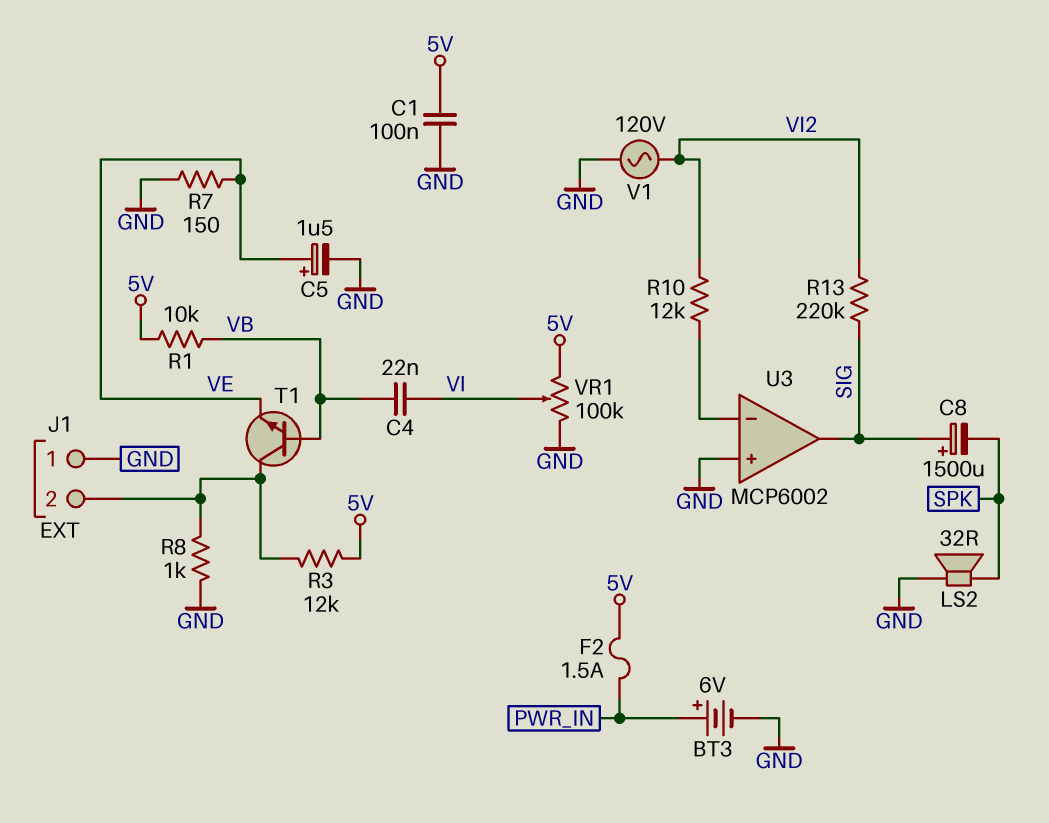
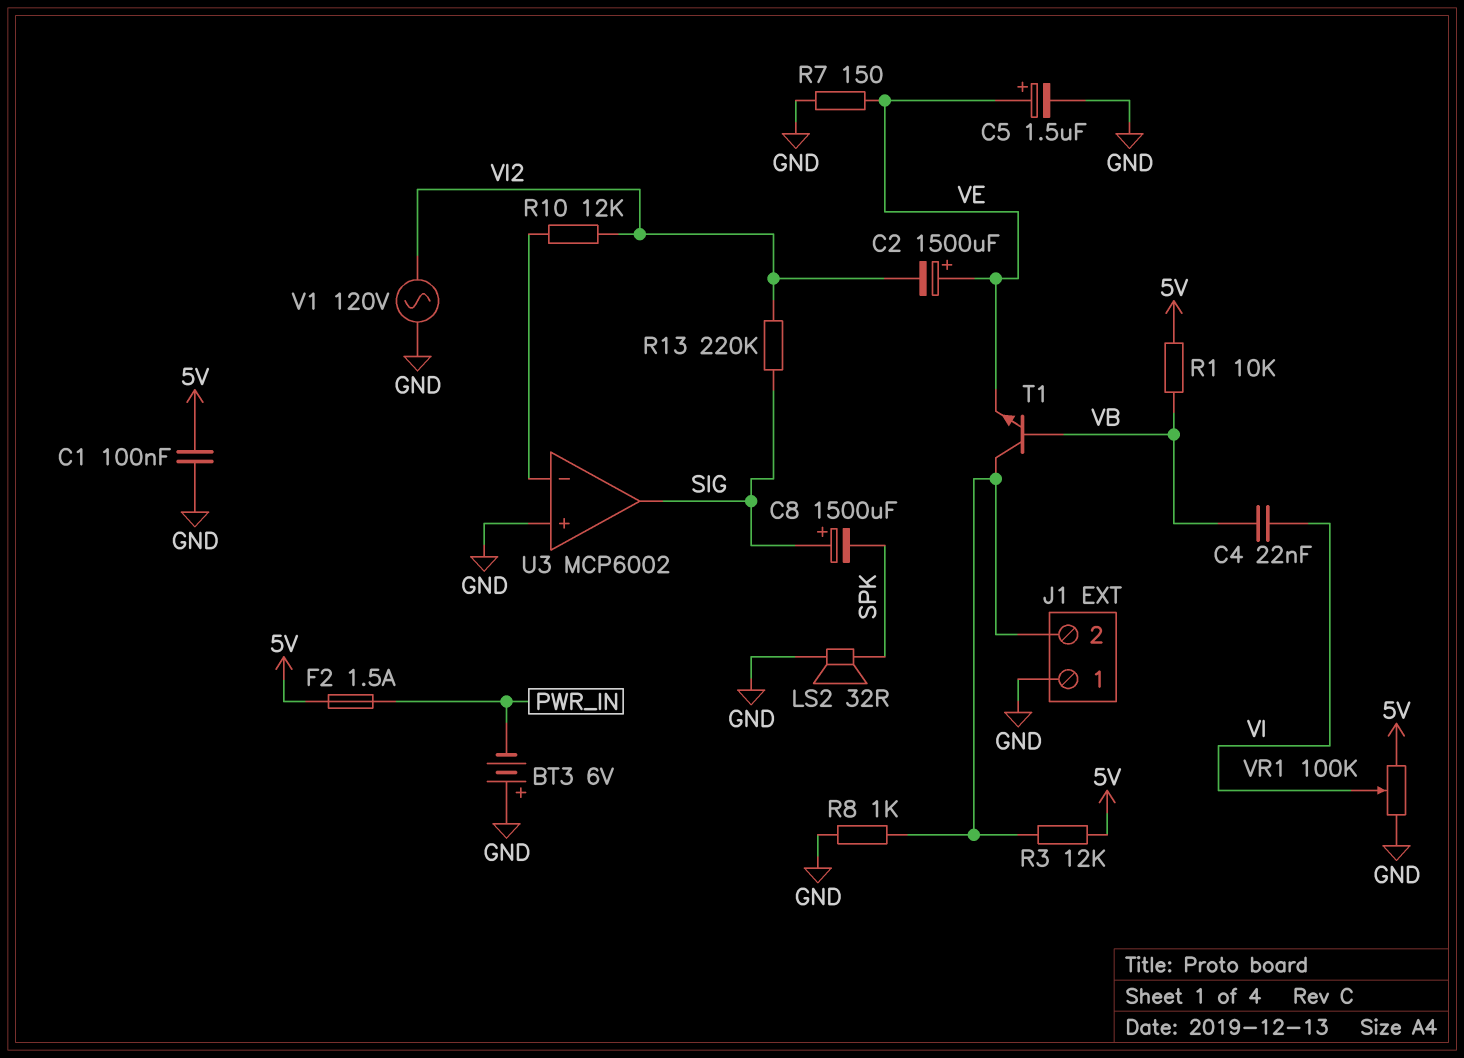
BT3: 6V (plus PWR_IN, minus GND) -> 6V (plus GND, minus PWR_IN)
C2: none -> 1500uF (plus VE, minus VI2)

